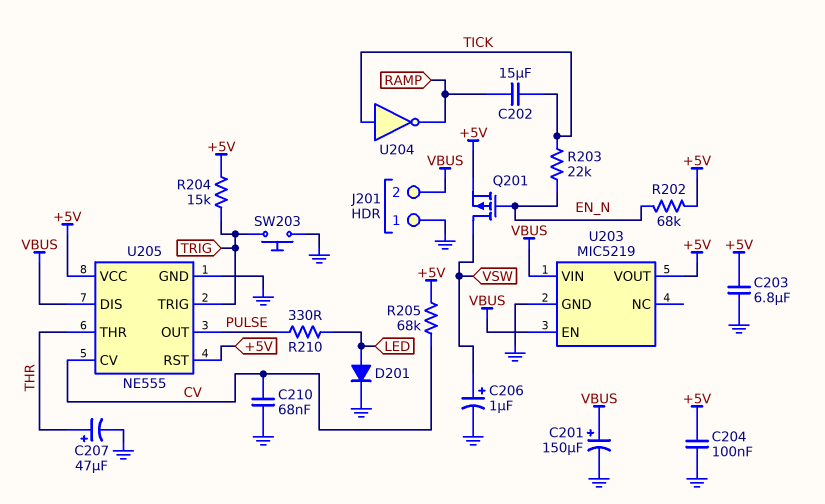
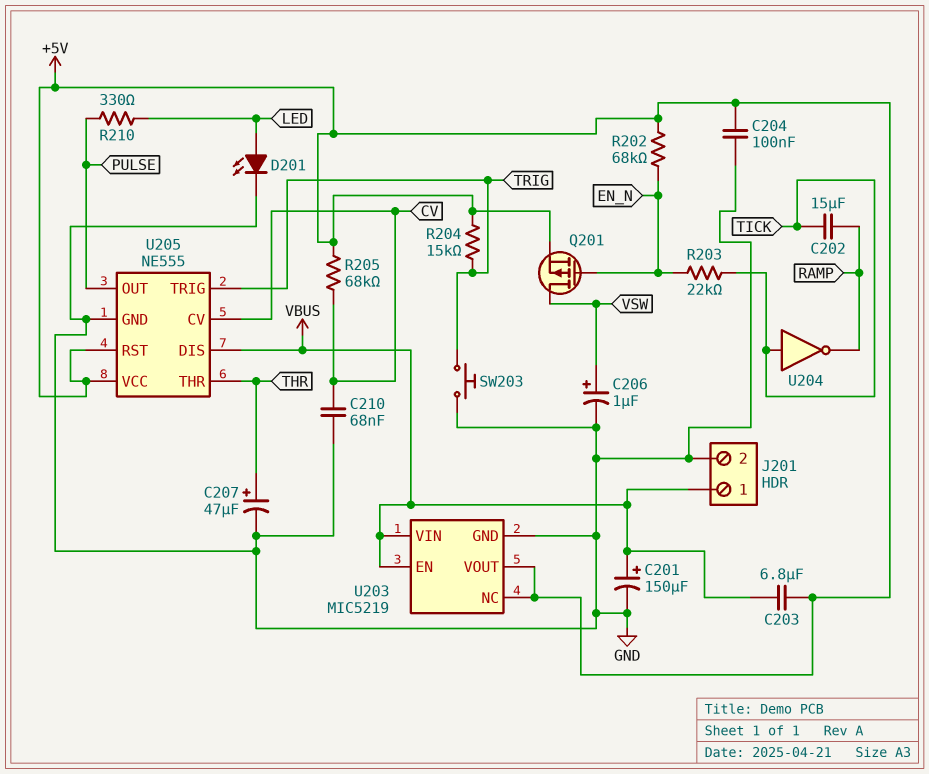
C203: 6.8uF (+5V, GND) -> 6.8uF (+5V, VBUS)
D201: diode (A LED, K GND) -> LED (A LED, K GND)
J201 pin 1: GND -> VBUS
J201 pin 2: VBUS -> GND
U203 pin NC: none -> +5V

